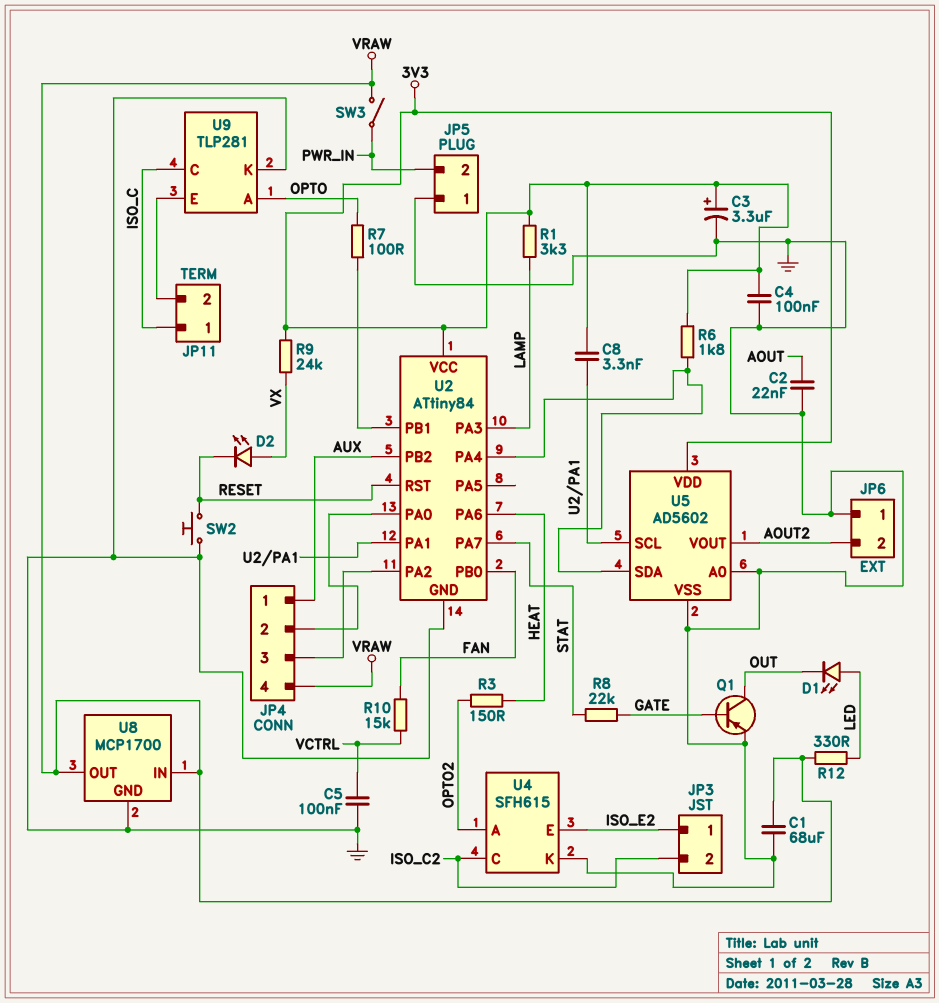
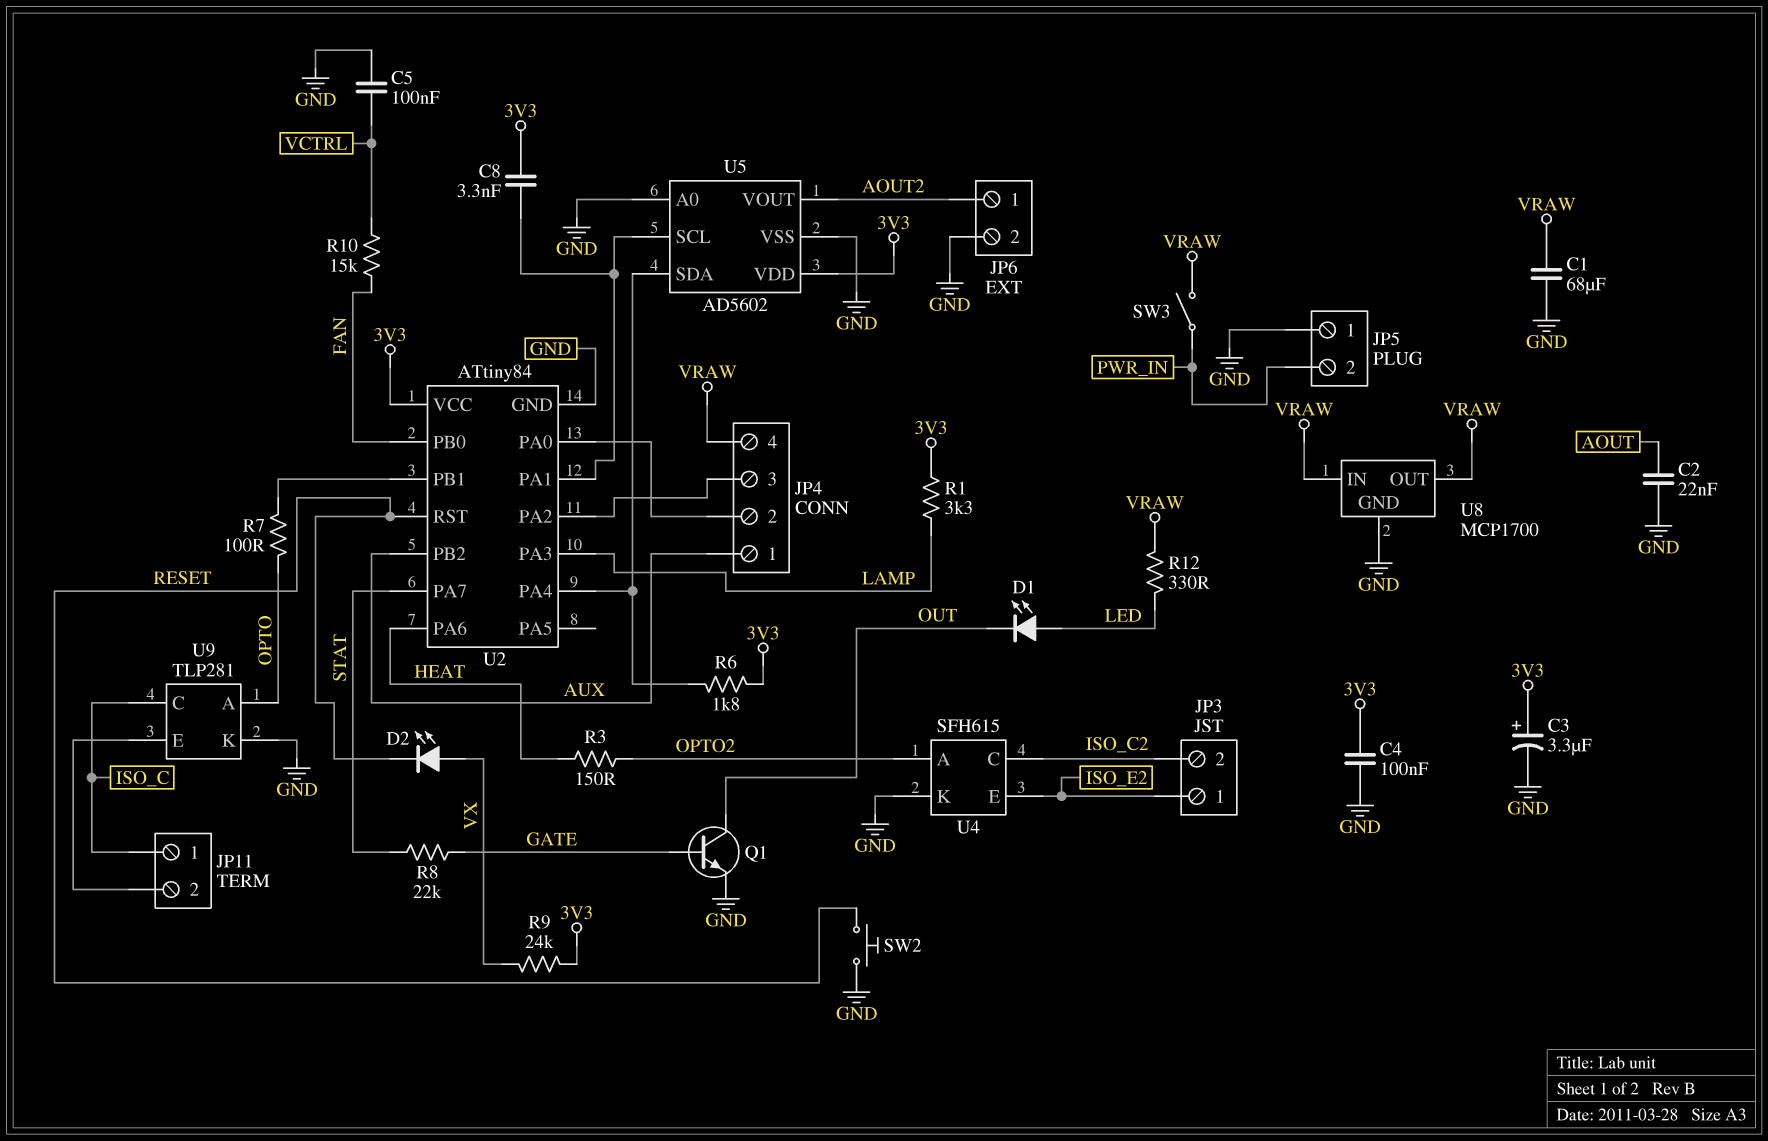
JP6 pin 1: GND -> AOUT2
JP6 pin 2: AOUT2 -> GND
Q1: PNP (B GATE, C OUT, E GND) -> NPN (B GATE, C OUT, E GND)

